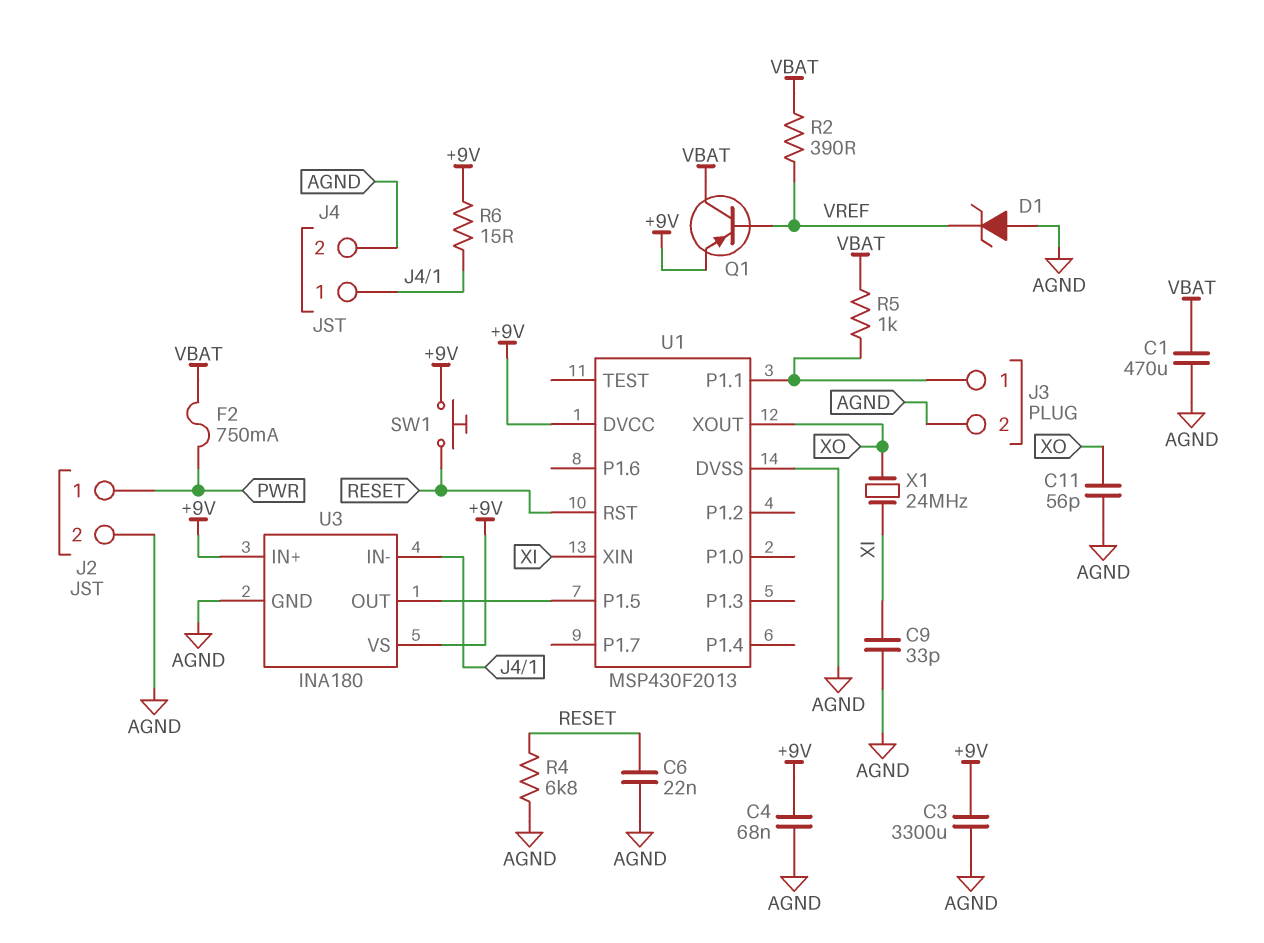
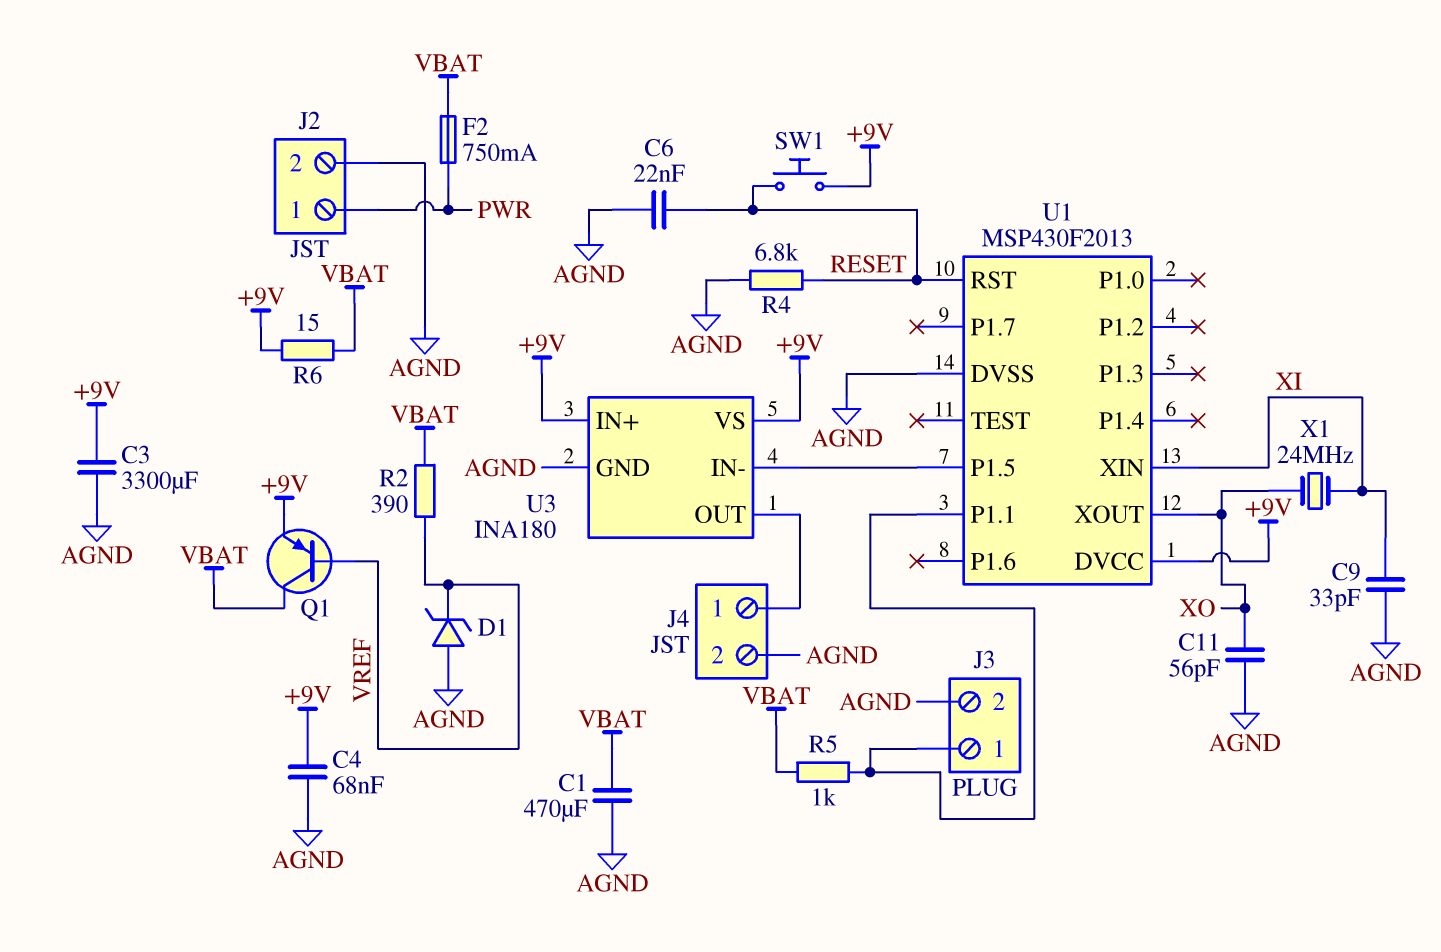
R6: 15 (+9V, J4/1) -> 15 (+9V, VBAT)
U3 pin IN-: J4/1 -> U1/P1.5
U3 pin OUT: U1/P1.5 -> J4/1

